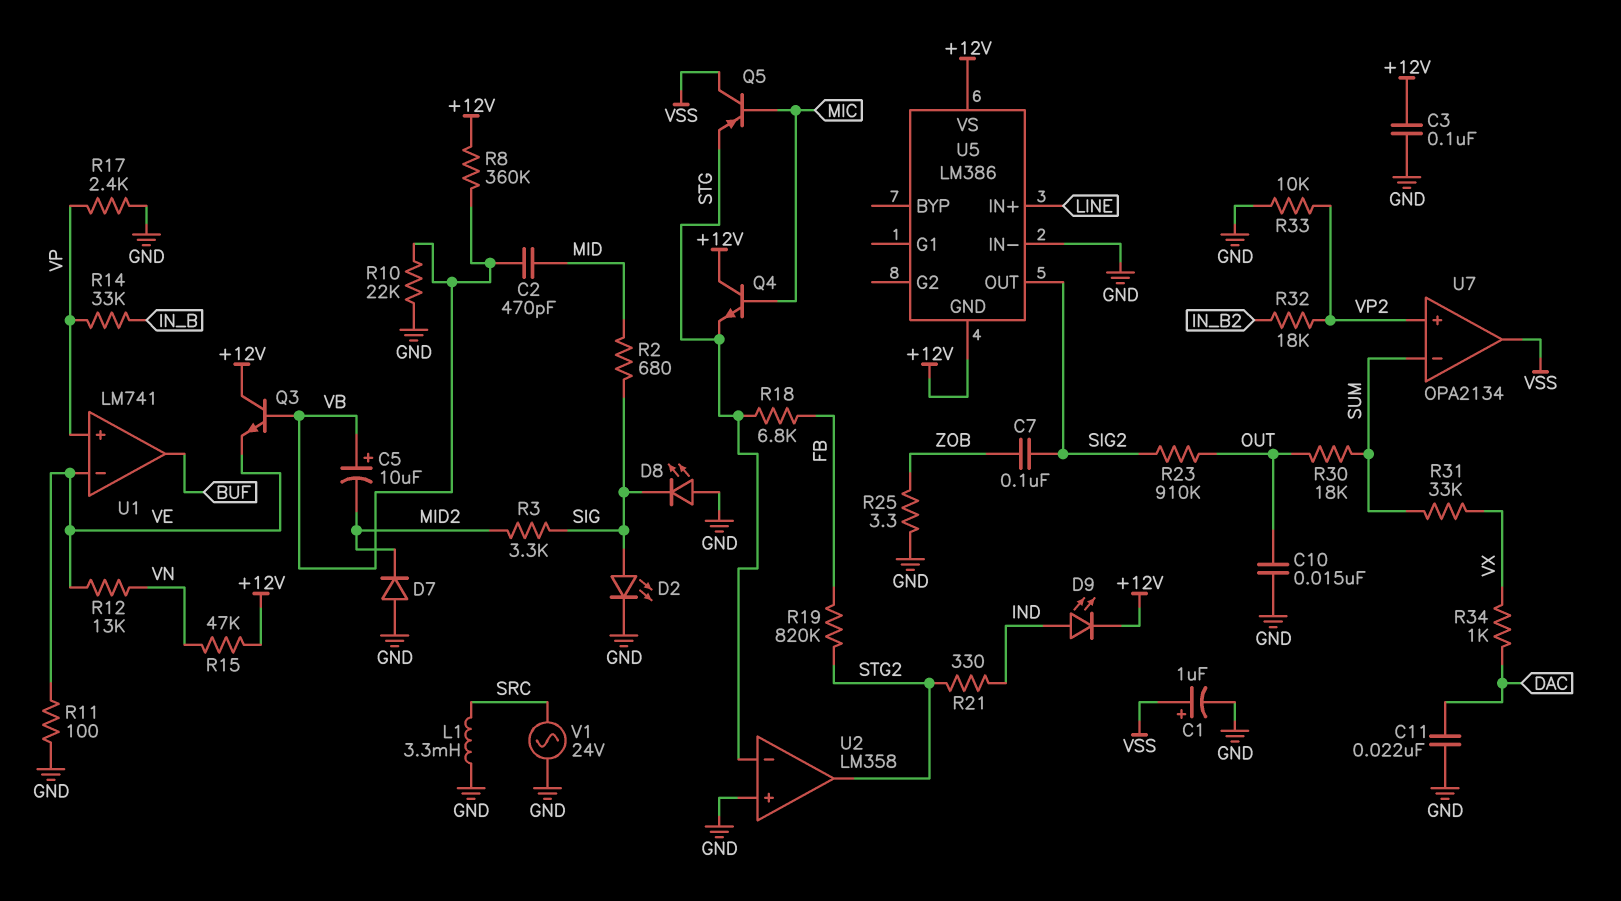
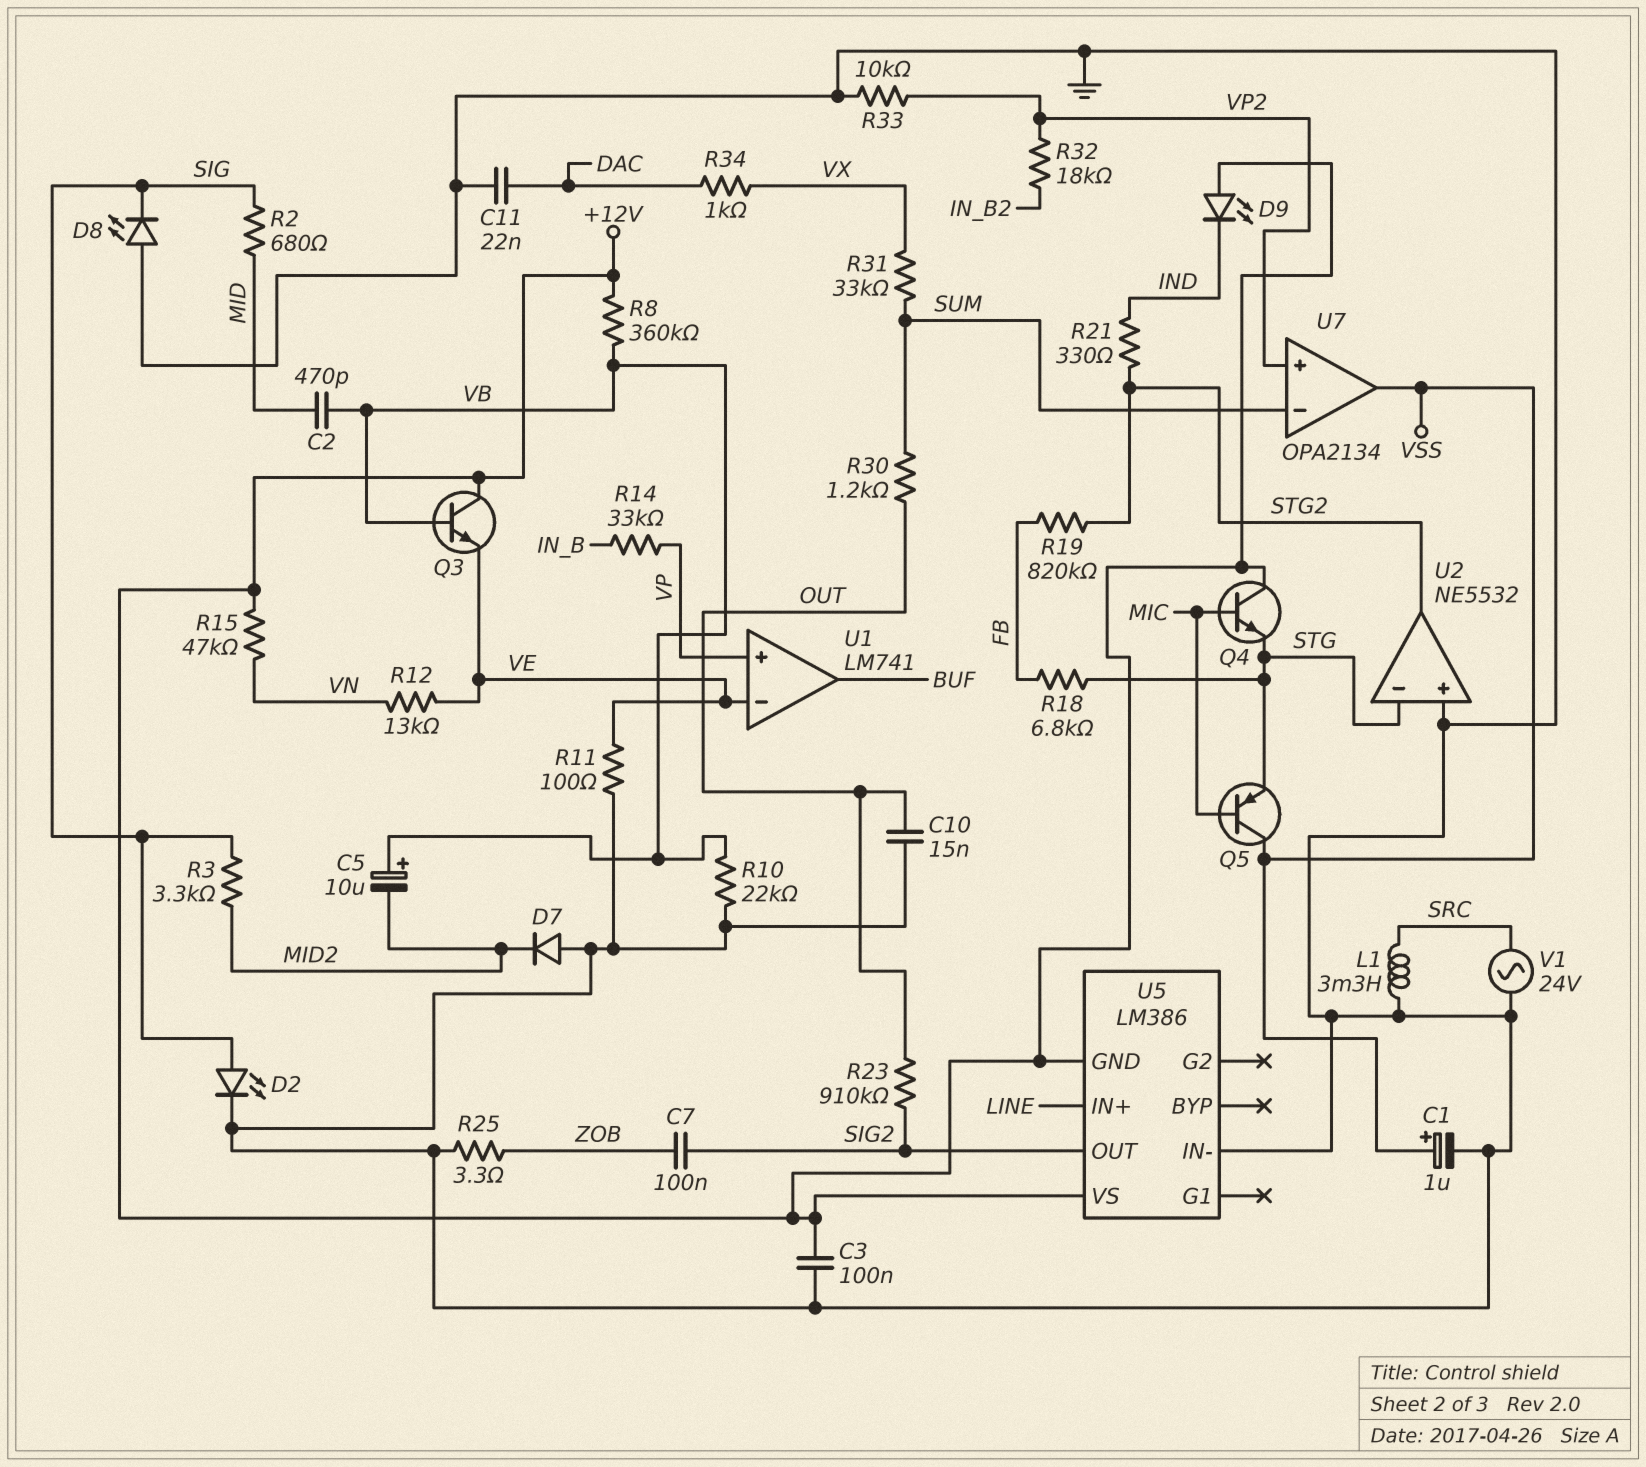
D9: LED (A IND, K +12V) -> LED (A +12V, K IND)
R17: 2.4k (GND, VP) -> none
R30: 18k (OUT, SUM) -> 1.2k (OUT, SUM)
U2: LM358 -> NE5532

